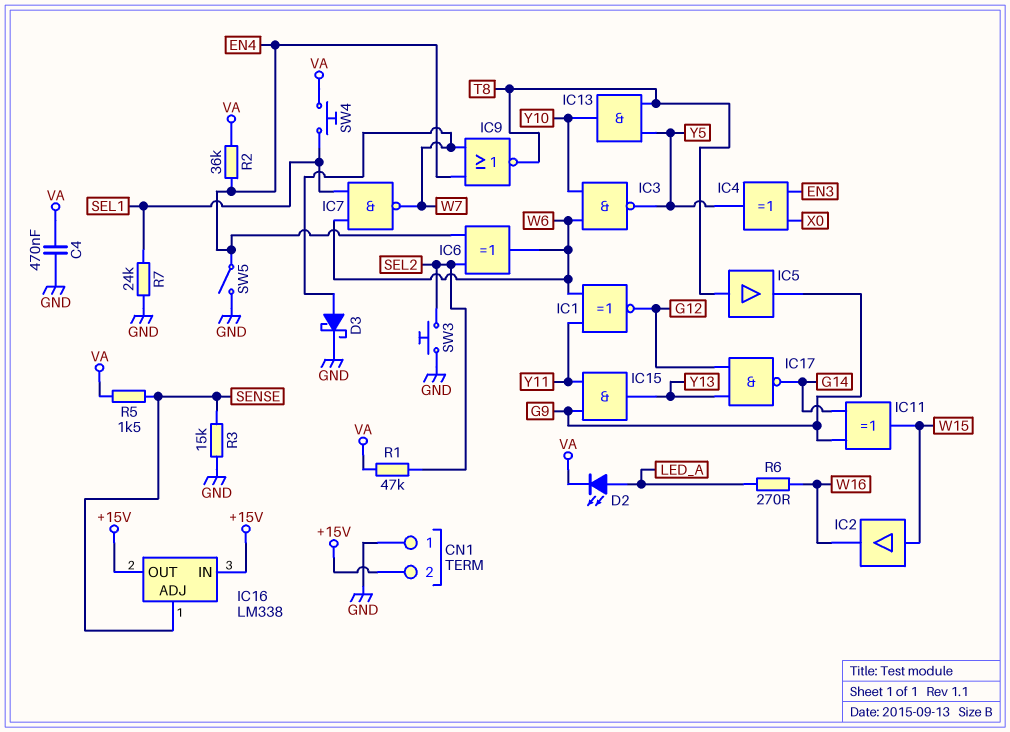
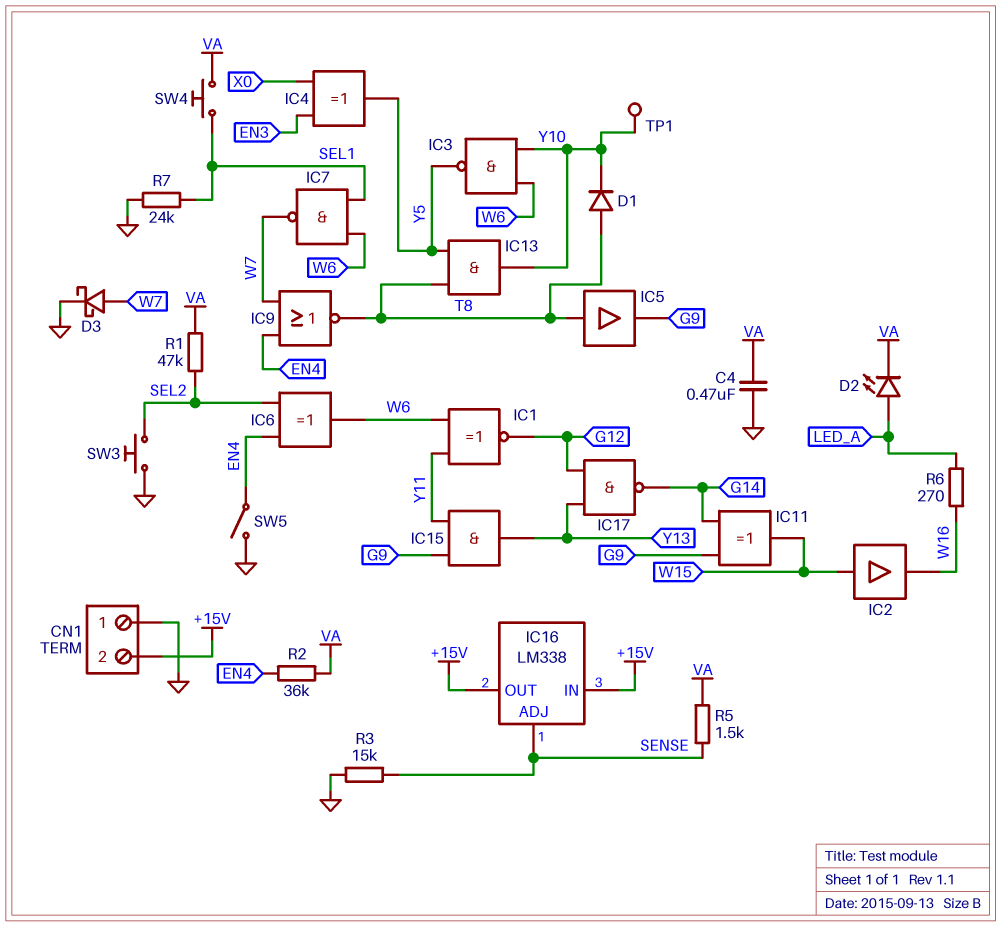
D1: none -> diode (A T8, K Y10)
TP1: none -> test point (Y10)

